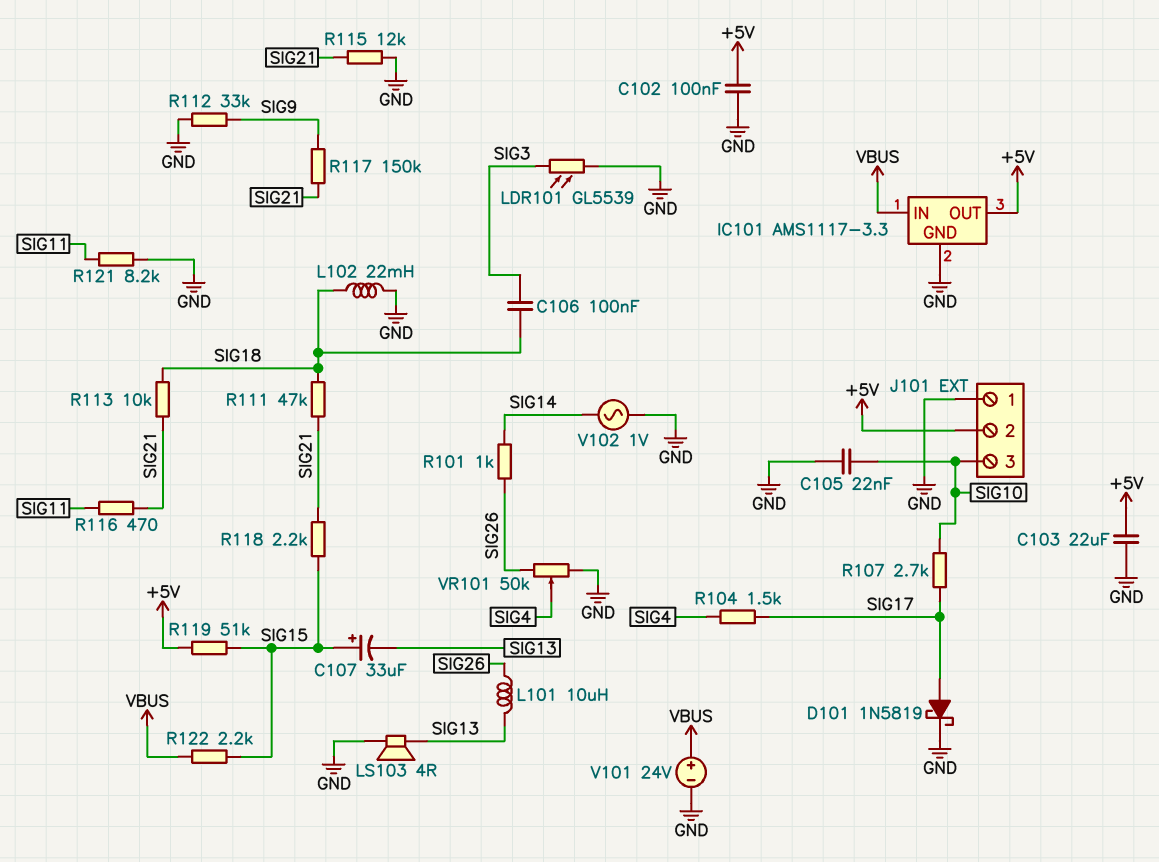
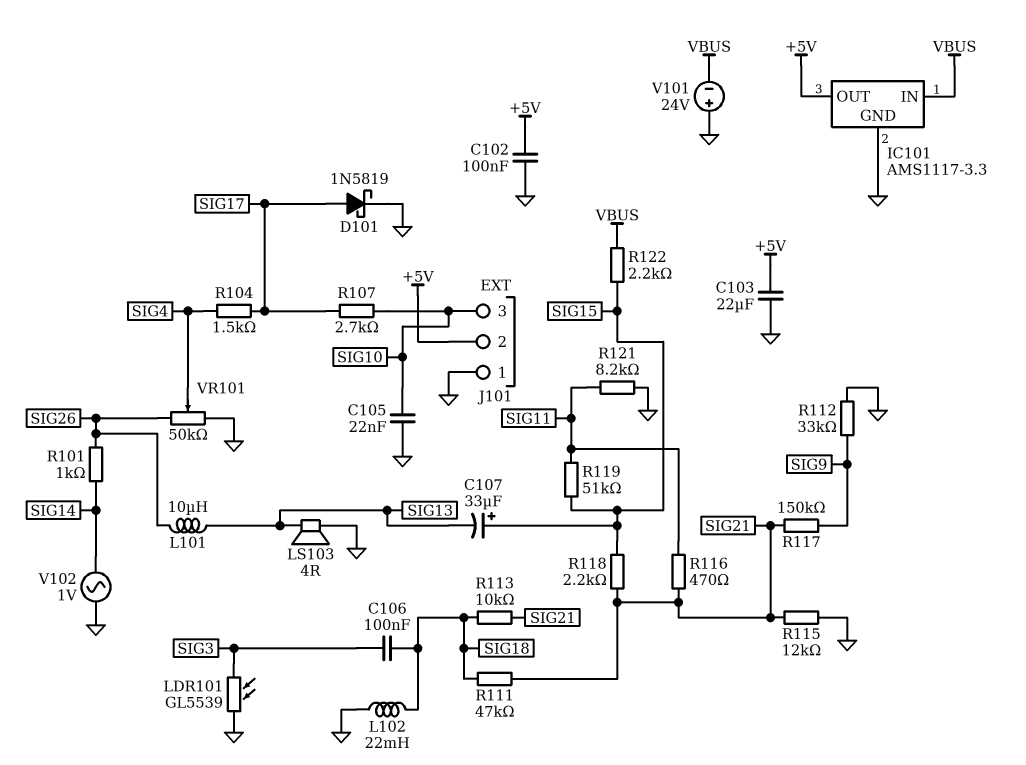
R119: 51k (+5V, SIG15) -> 51k (SIG11, SIG15)
V101: 24V (plus VBUS, minus GND) -> 24V (plus GND, minus VBUS)

